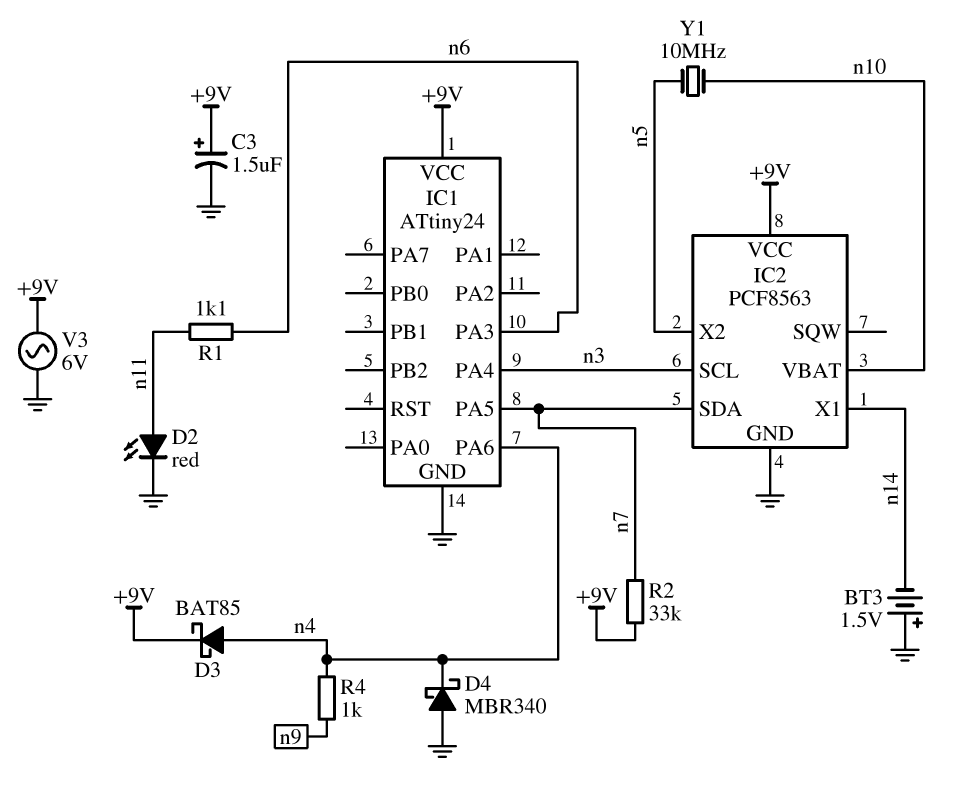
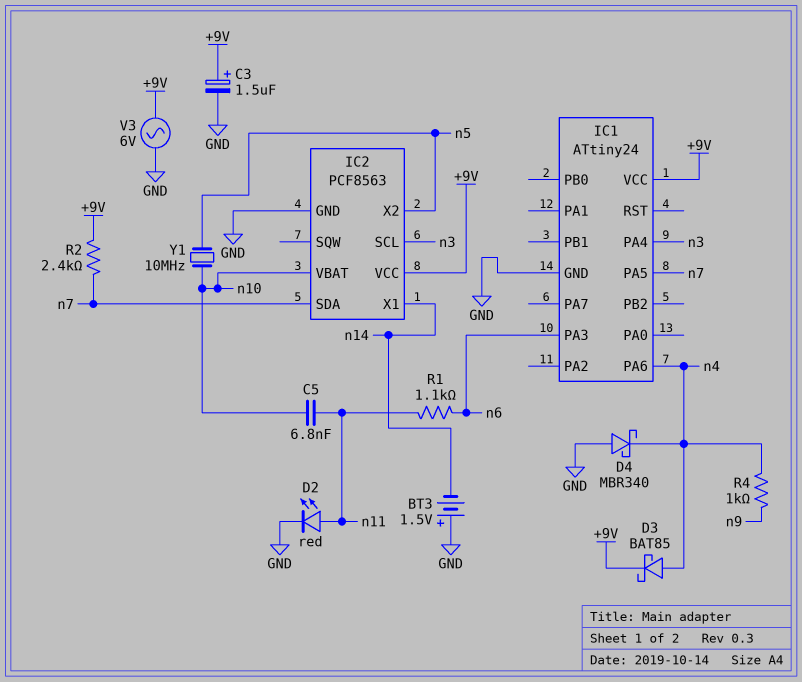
C5: none -> 6.8nF (n10, n11)
R2: 33k (+9V, n7) -> 2.4k (+9V, n7)

